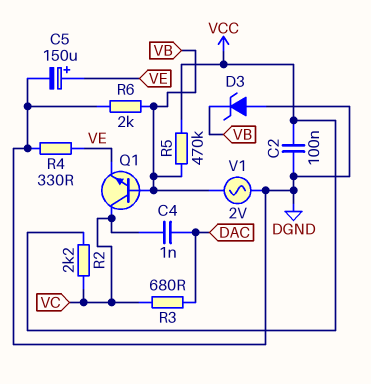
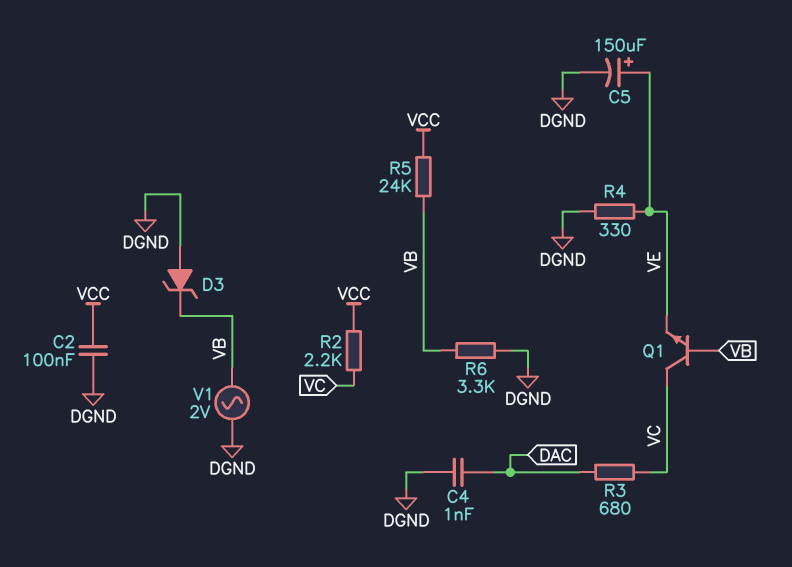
C4: 1nF (DAC, VC) -> 1nF (DAC, DGND)
R5: 470k (VB, VCC) -> 24k (VB, VCC)
R6: 2k (DGND, VB) -> 3.3k (DGND, VB)

